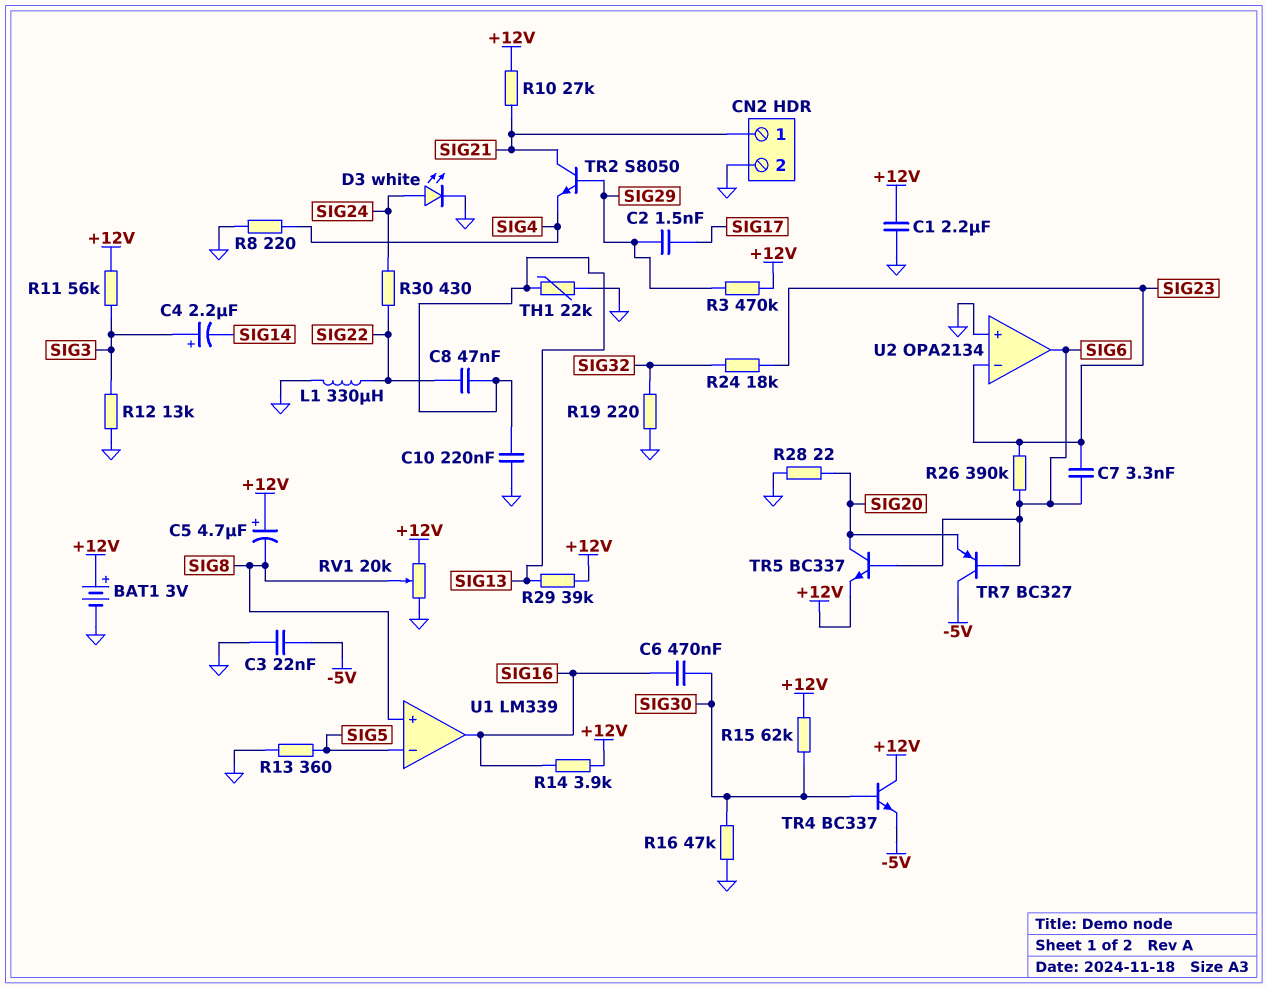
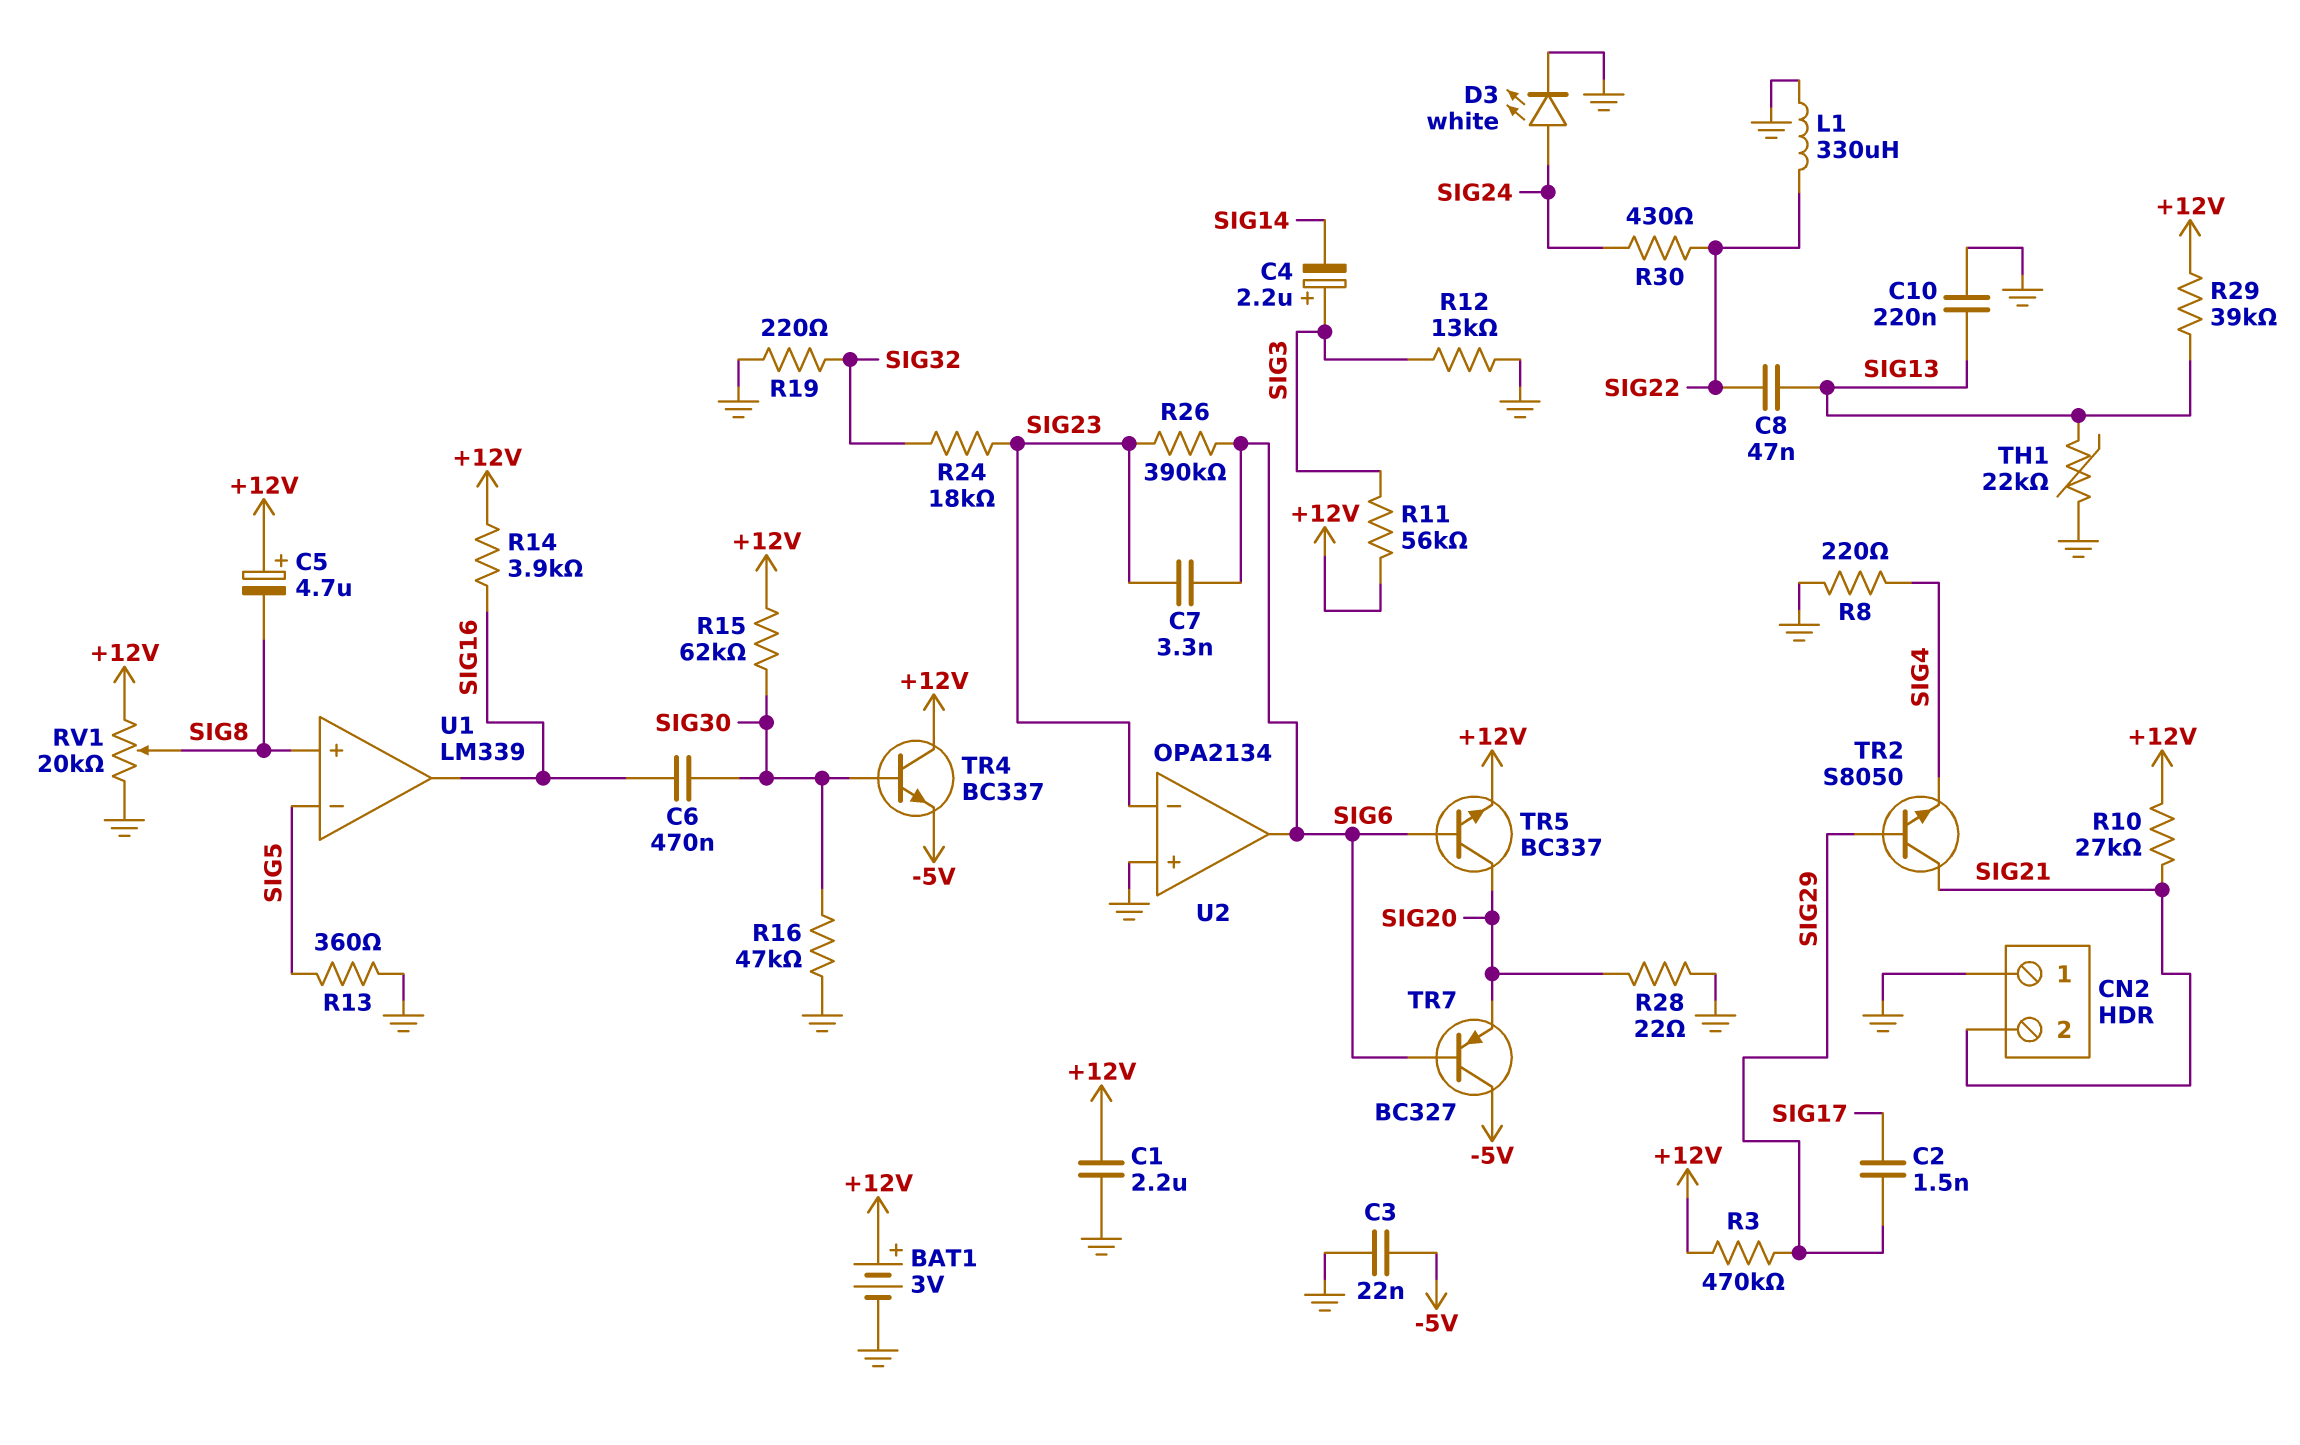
CN2 pin 1: SIG21 -> GND
CN2 pin 2: GND -> SIG21

